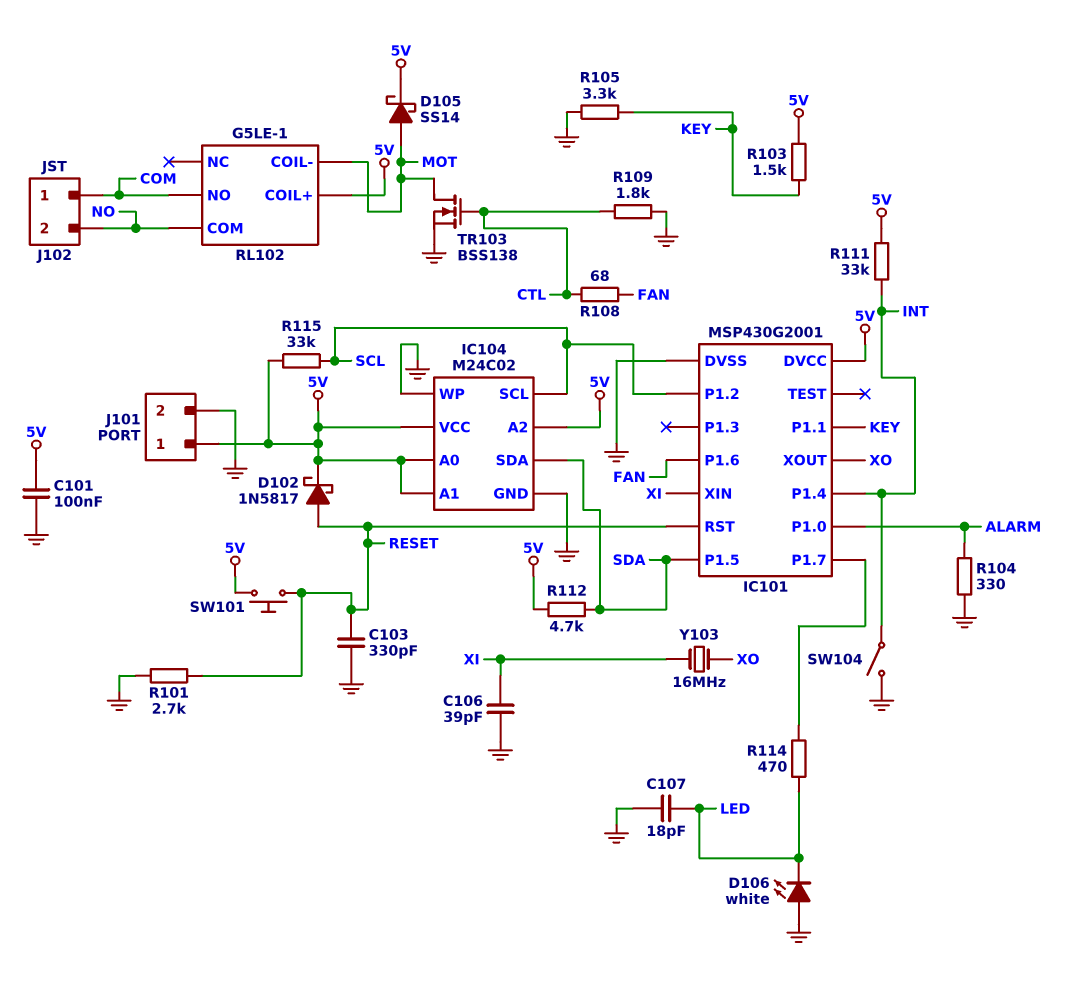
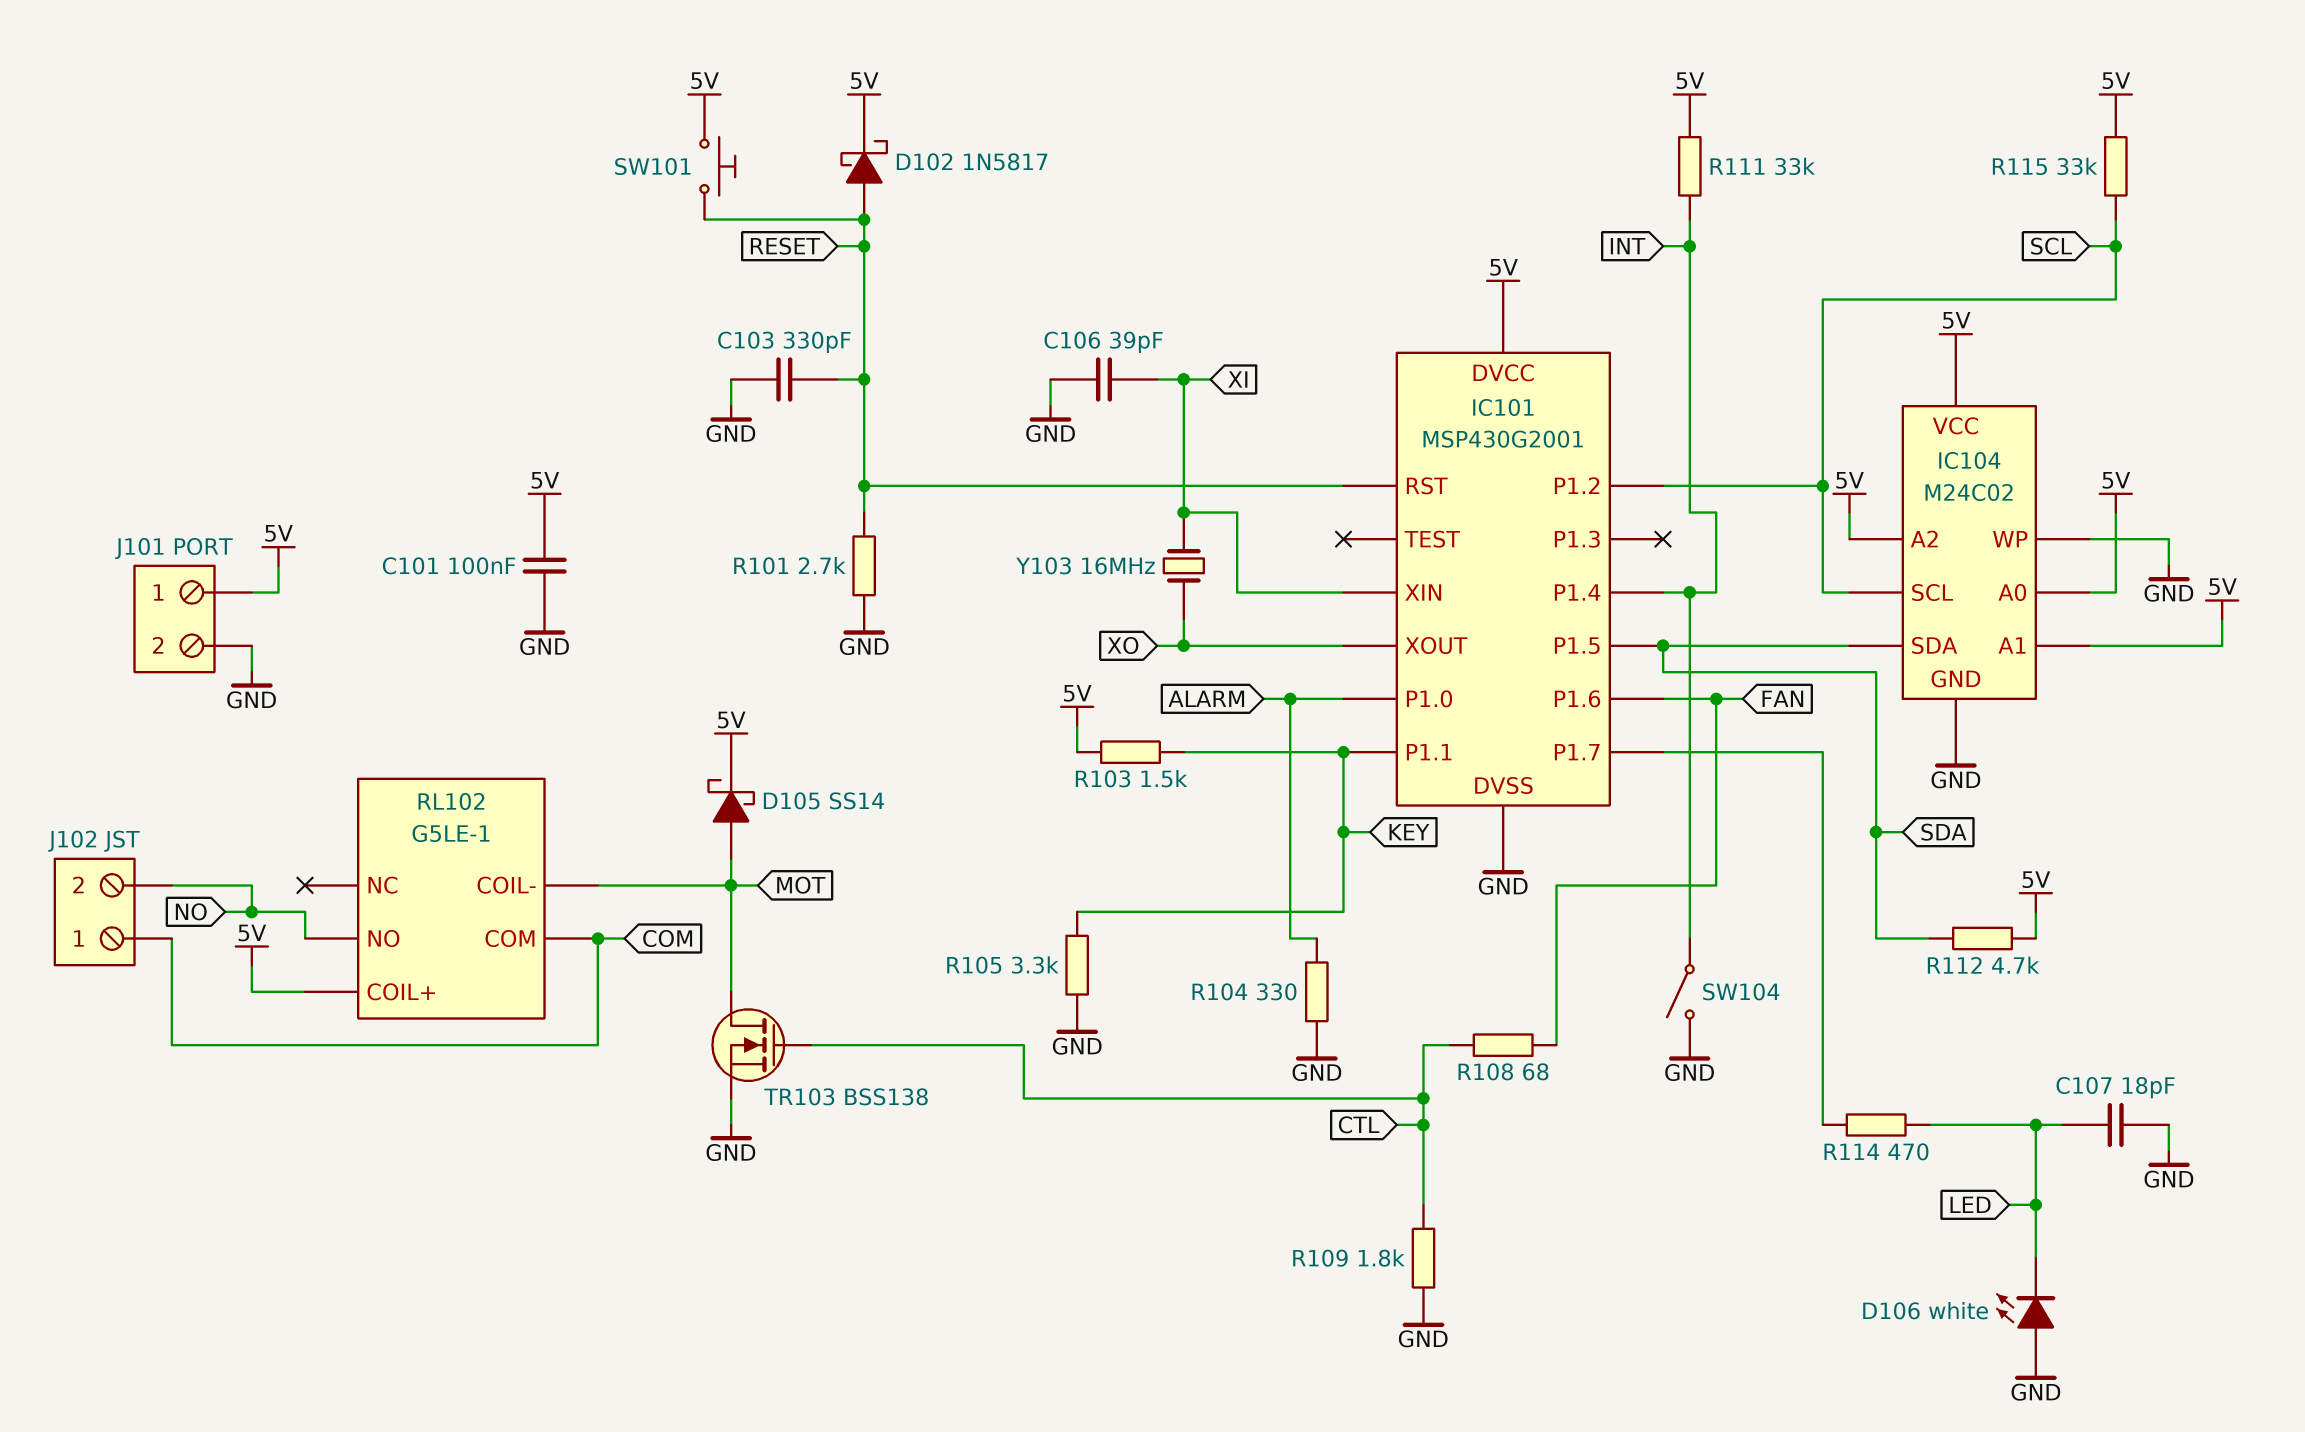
RL102 pin COM: NO -> COM
RL102 pin NO: COM -> NO

